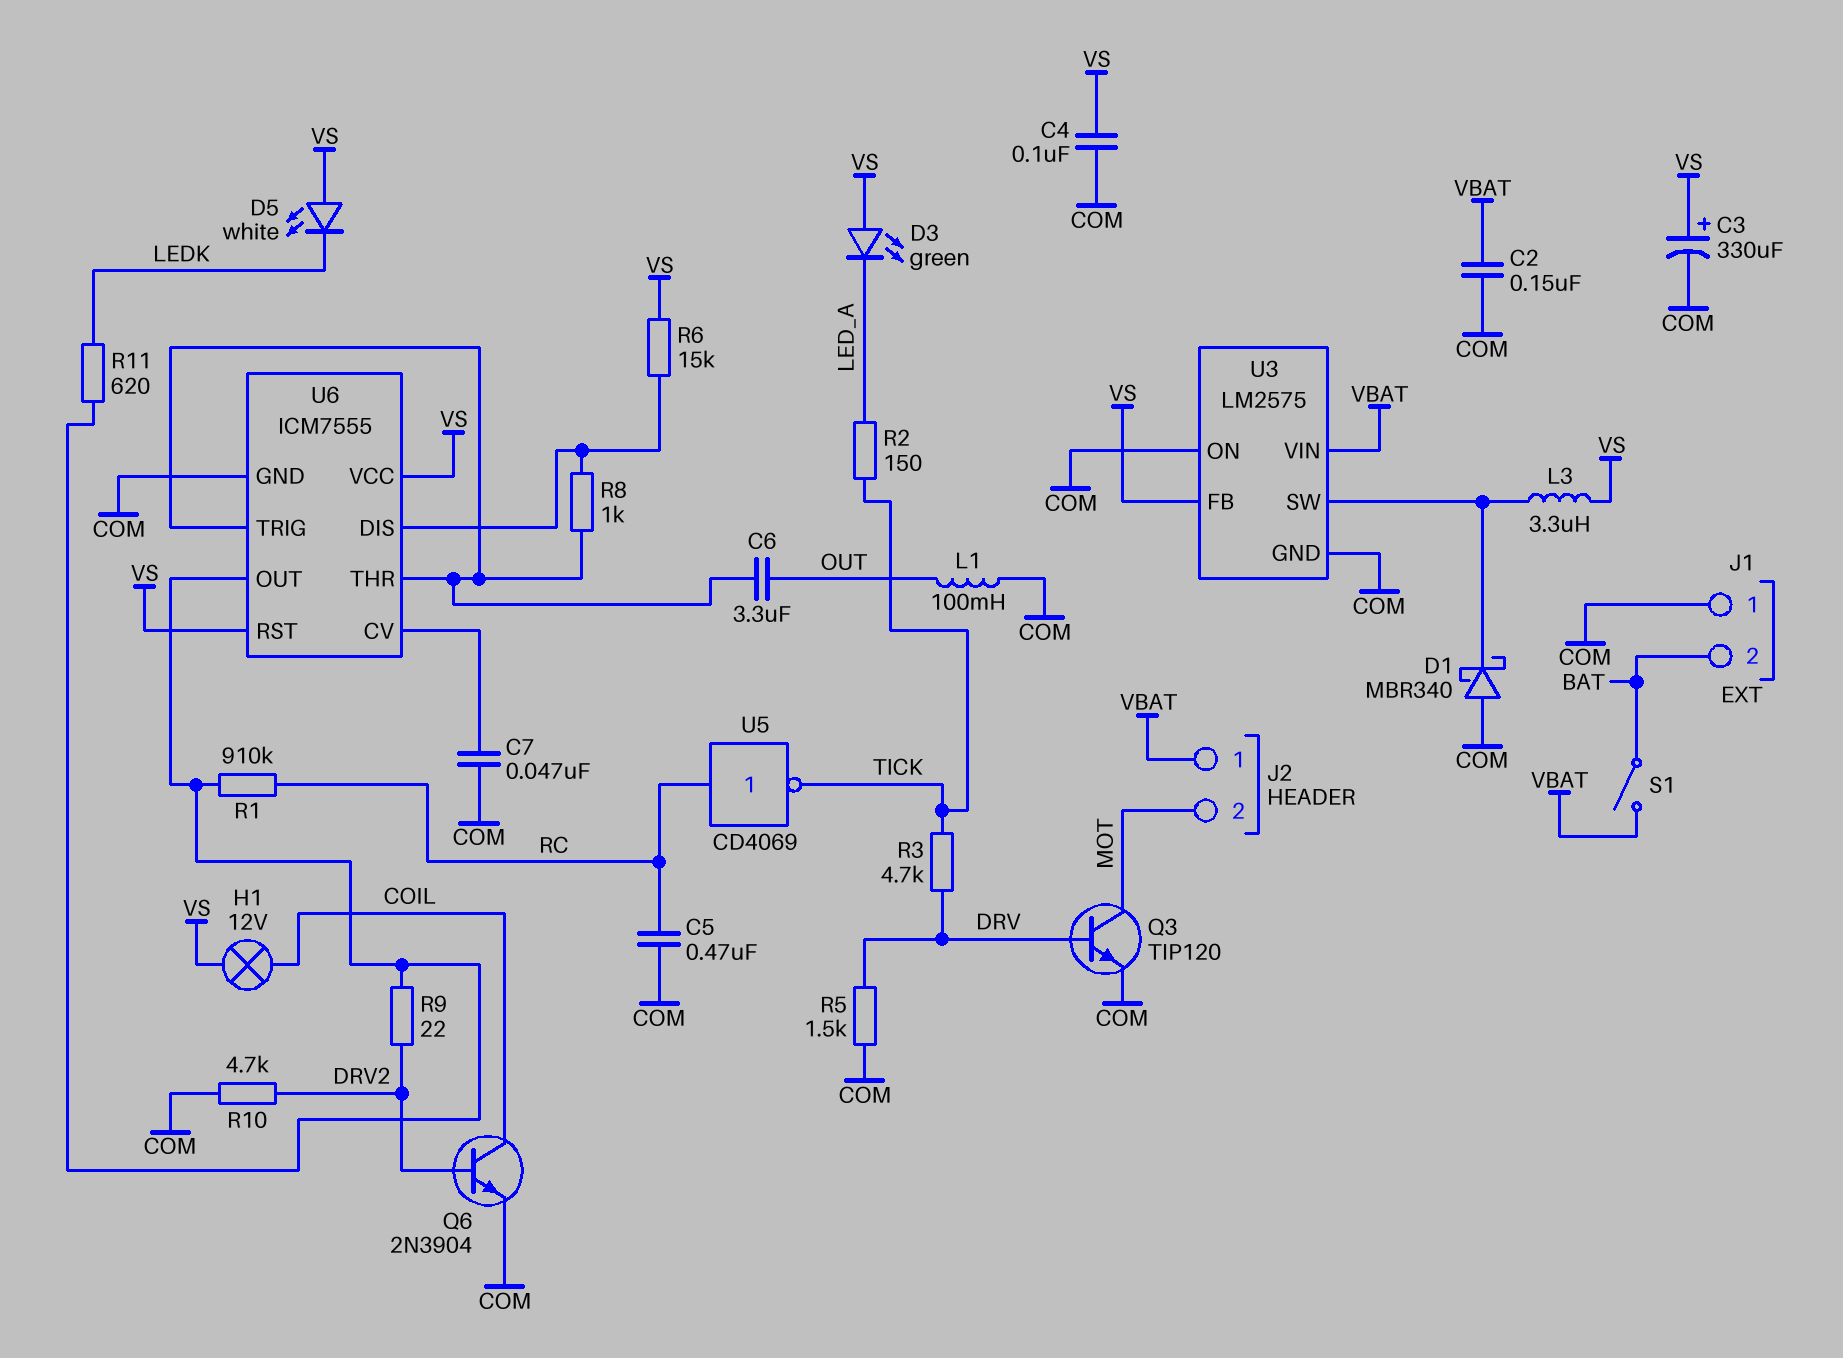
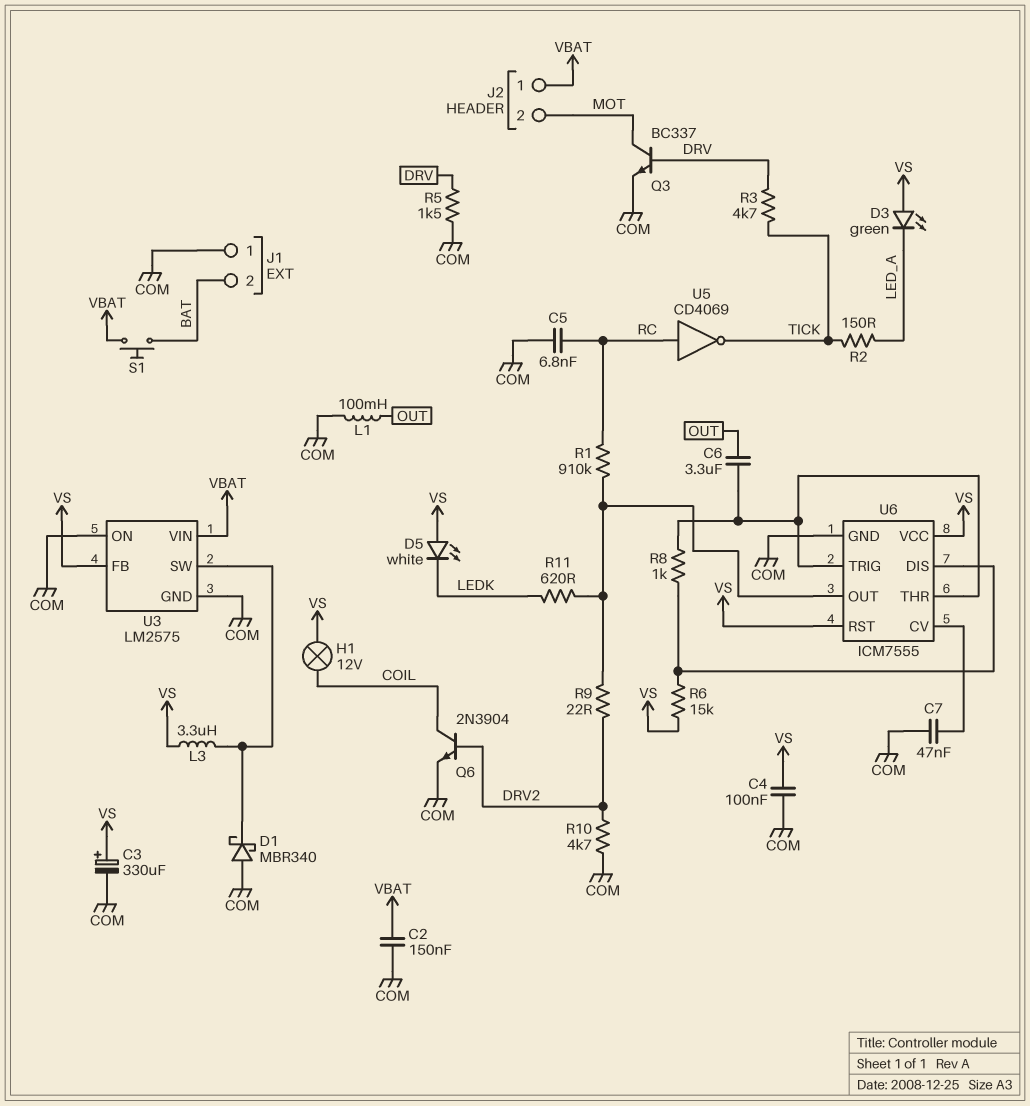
C5: 470nF (COM, RC) -> 6.8nF (COM, RC)
Q3: NPN TIP120 (B DRV, C MOT, E COM) -> NPN BC337 (B DRV, C MOT, E COM)
S1: switch (BAT, VBAT) -> button (BAT, VBAT)

